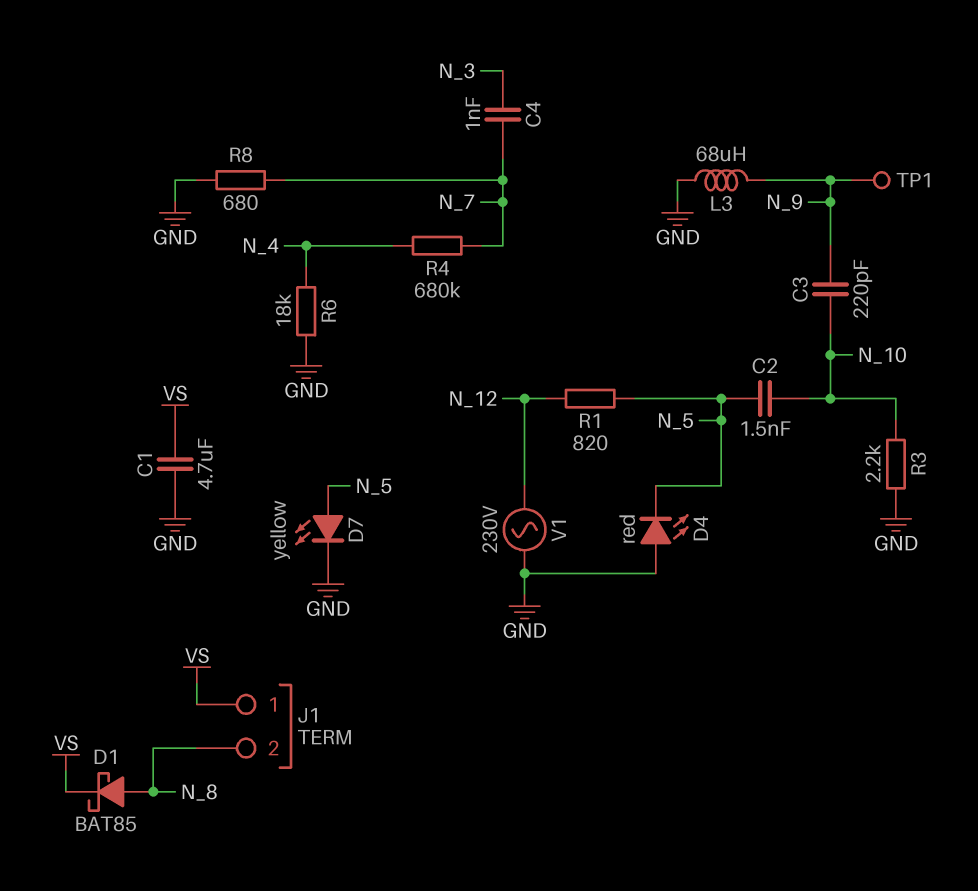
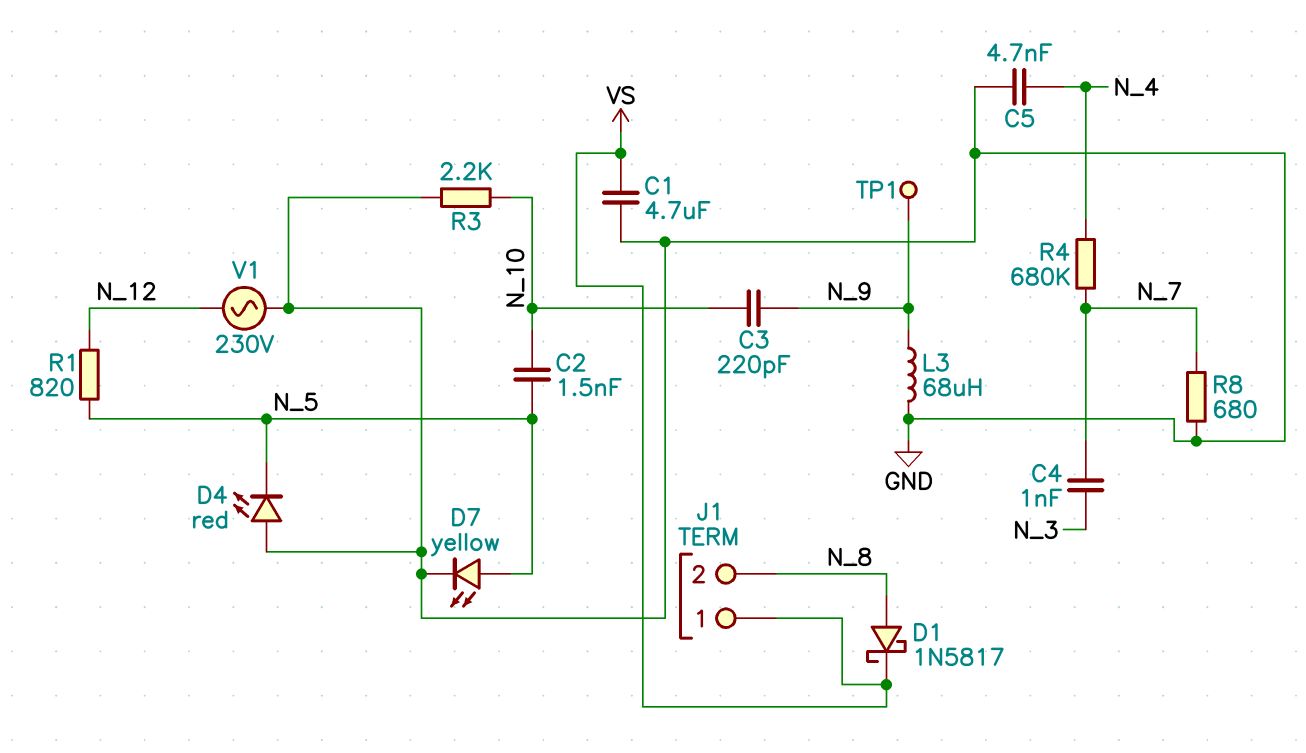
C5: none -> 4.7nF (GND, N_4)
D1: schottky BAT85 (A N_8, K VS) -> schottky 1N5817 (A N_8, K VS)
R6: 18k (GND, N_4) -> none

